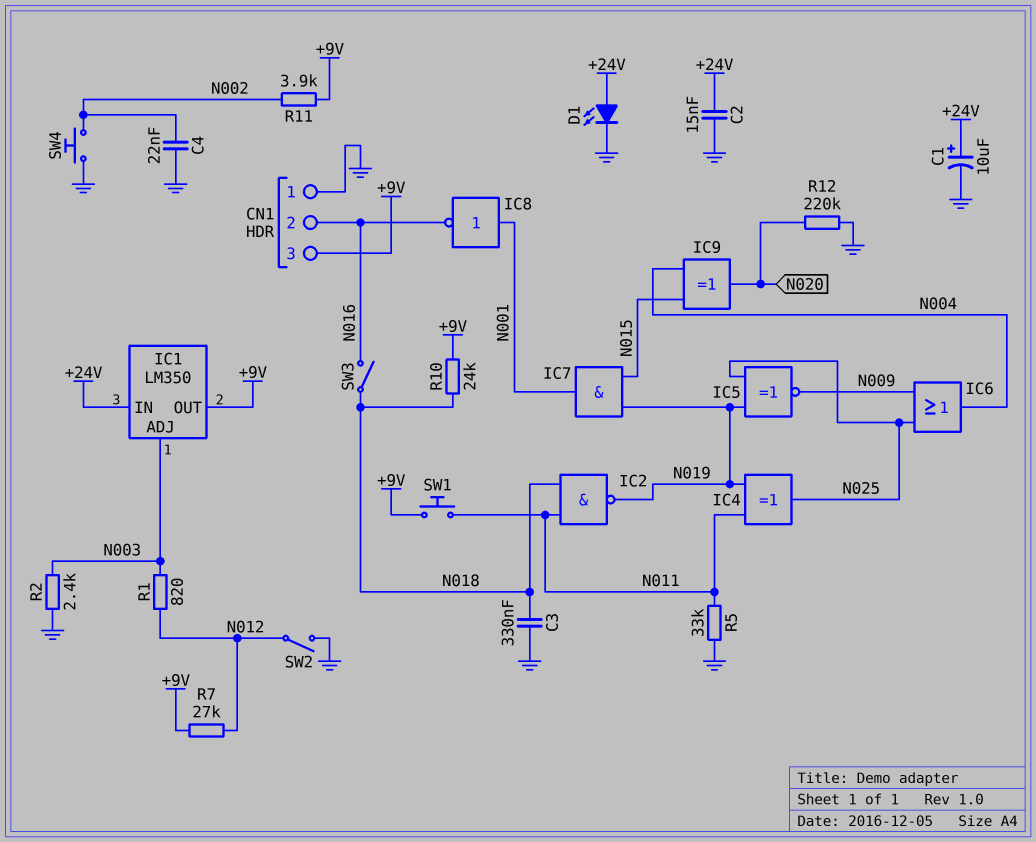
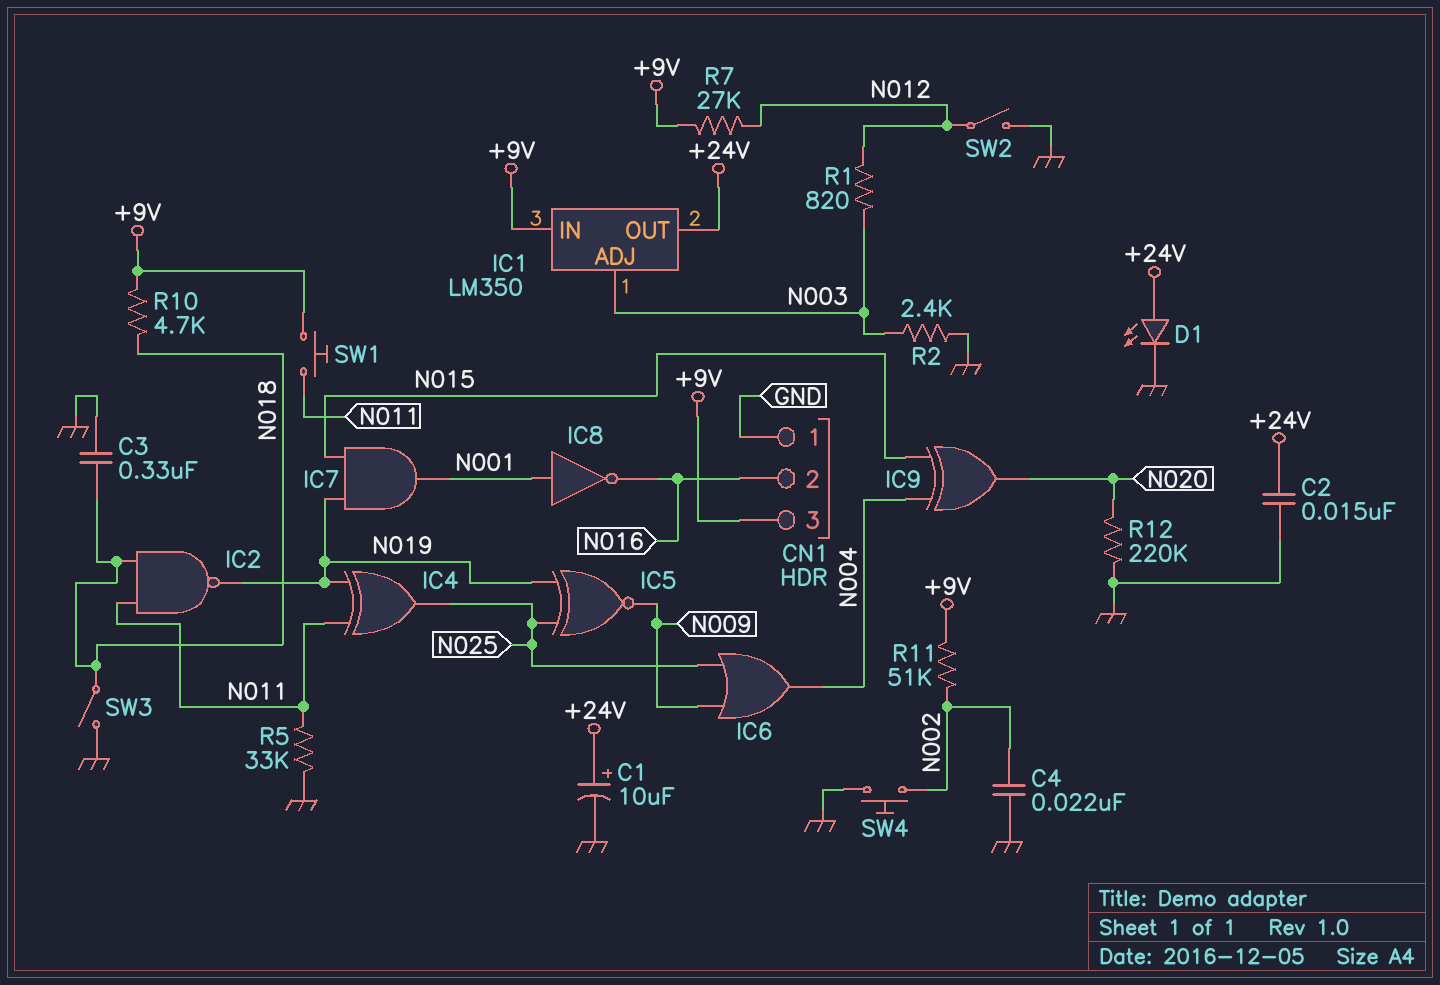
IC1 pin IN: +24V -> +9V
IC1 pin OUT: +9V -> +24V
R10: 24k (+9V, N018) -> 4.7k (+9V, N018)
R11: 3.9k (+9V, N002) -> 51k (+9V, N002)
SW3: switch (N016, N018) -> switch (GND, N018)

